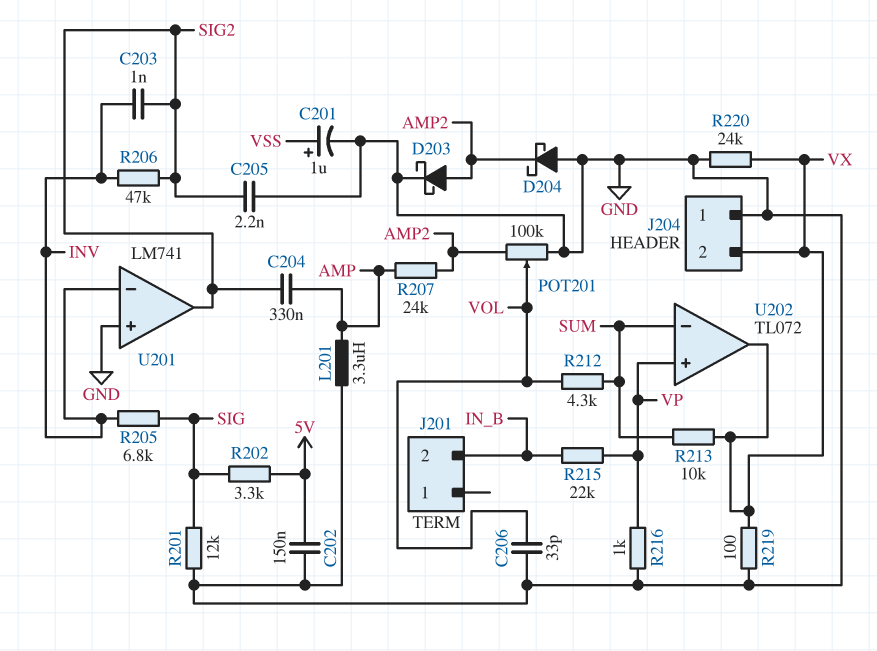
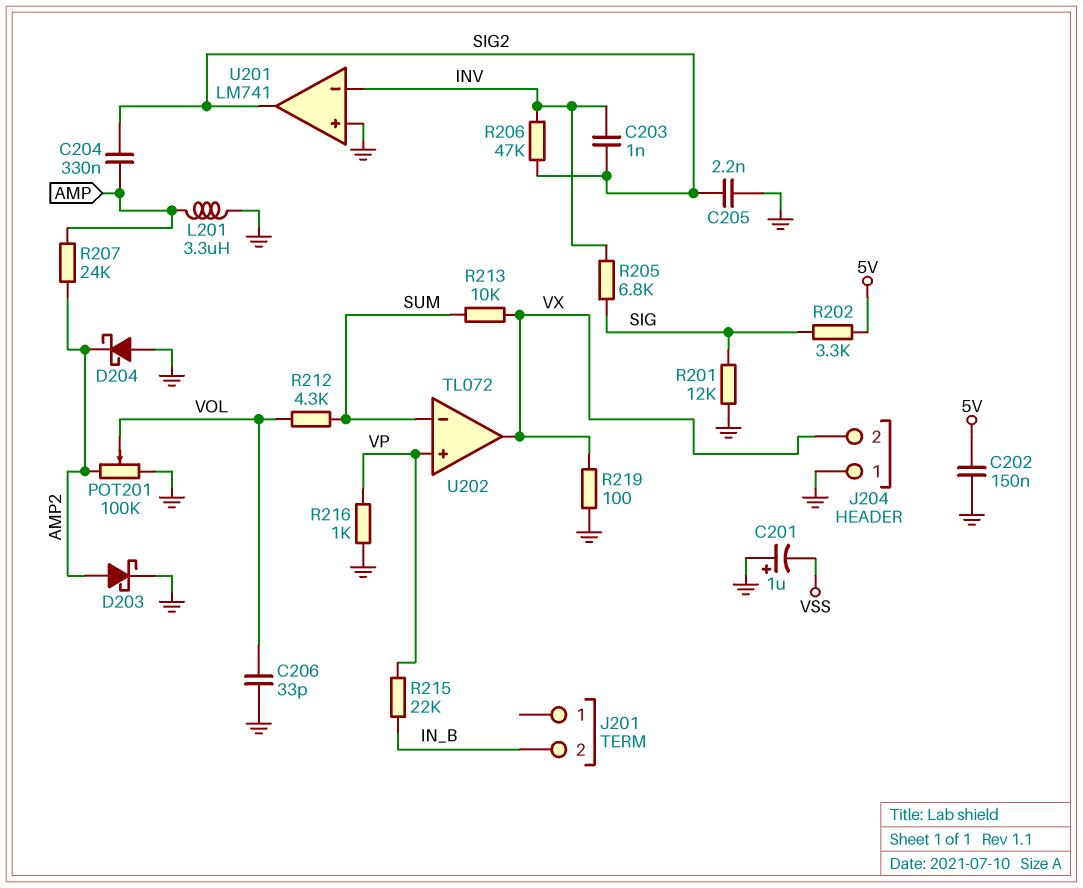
C201: 1uF (plus VSS, minus GND) -> 1uF (plus GND, minus VSS)
R220: 24k (GND, VX) -> none

